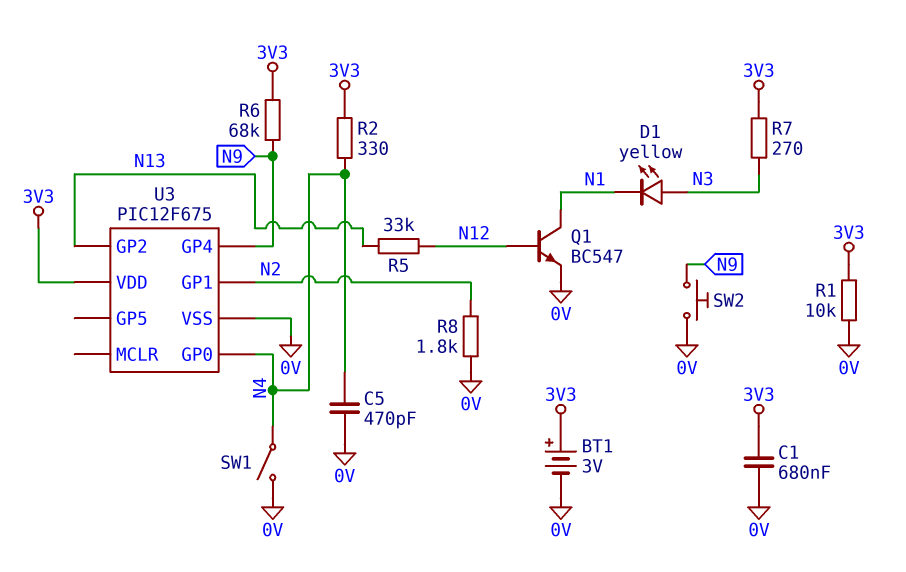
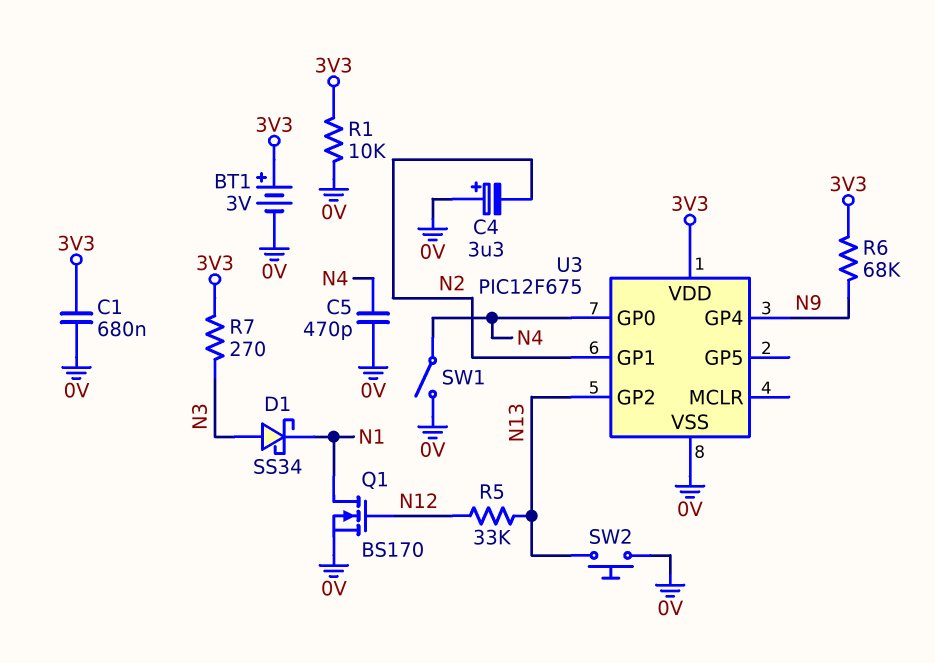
C4: none -> 3.3uF (plus 0V, minus N2)
D1: LED yellow (A N3, K N1) -> schottky SS34 (A N3, K N1)
Q1: NPN BC547 (B N12, C N1, E 0V) -> NMOS BS170 (G N12, D N1, S 0V)
R2: 330 (3V3, N4) -> none
R8: 1.8k (0V, N2) -> none
SW2: button (0V, N9) -> button (0V, N13)

